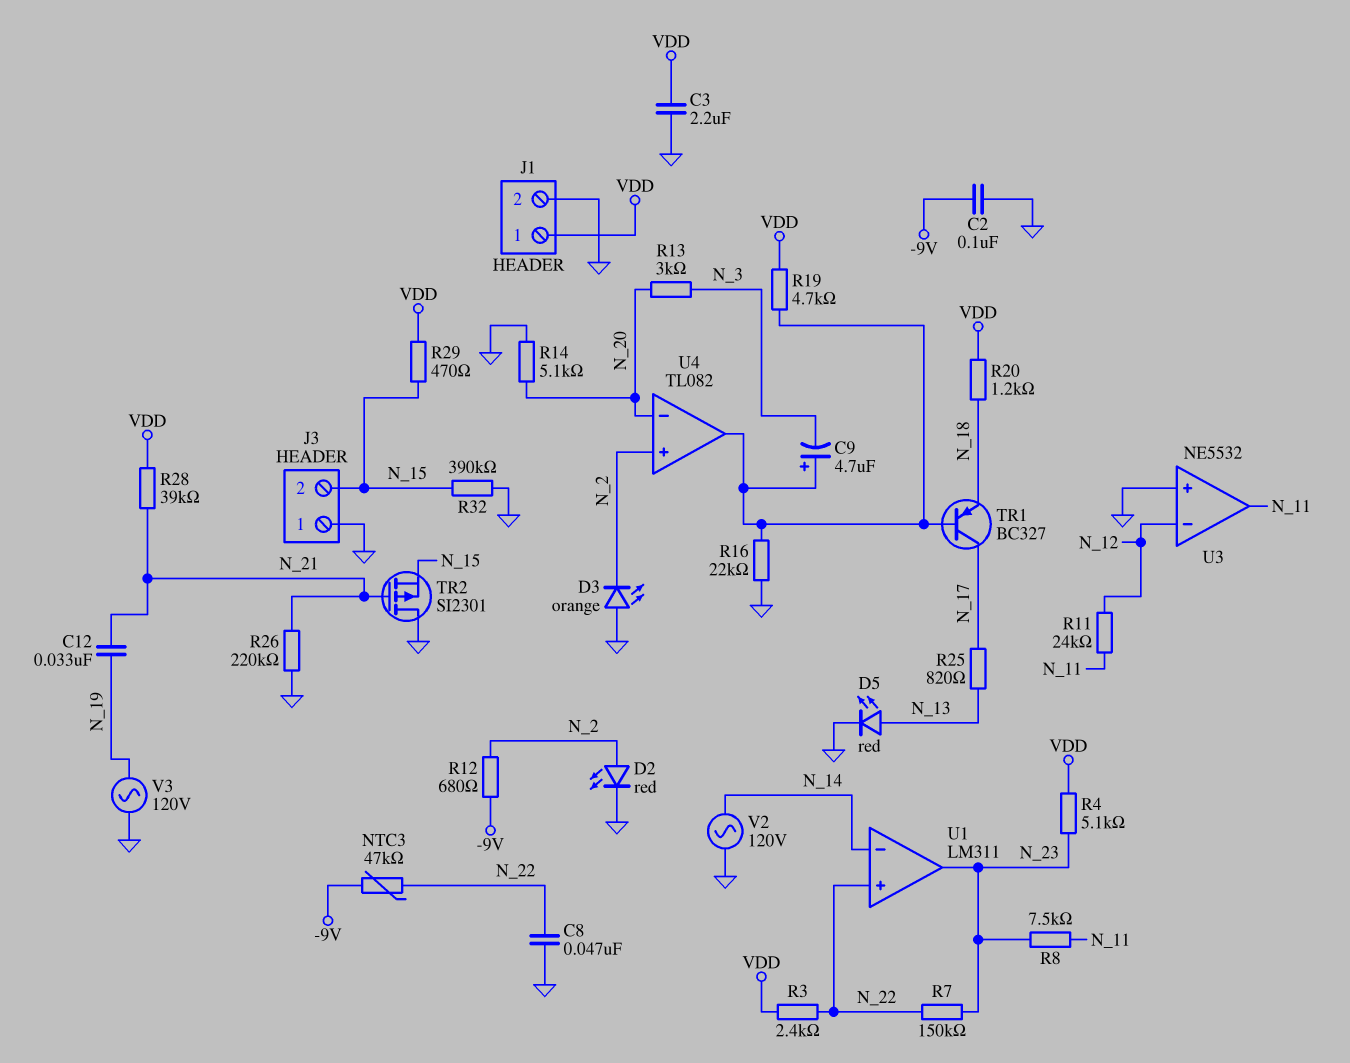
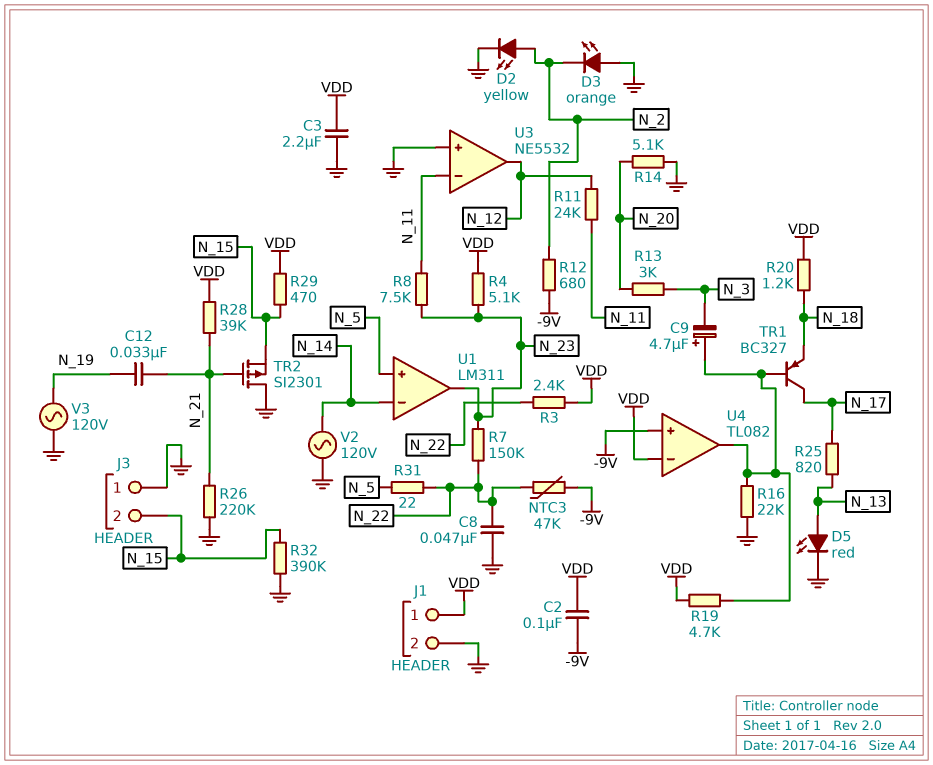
C2: 100nF (-9V, GND) -> 100nF (-9V, VDD)
D2: LED red (A N_2, K GND) -> LED yellow (A N_2, K GND)
R31: none -> 22 (N_5, N_22)
U1 pin in+: N_22 -> N_5
U3 pin in-: N_12 -> N_11
U3 pin out: N_11 -> N_12
U4 pin in+: N_2 -> -9V
U4 pin in-: N_20 -> VDD

